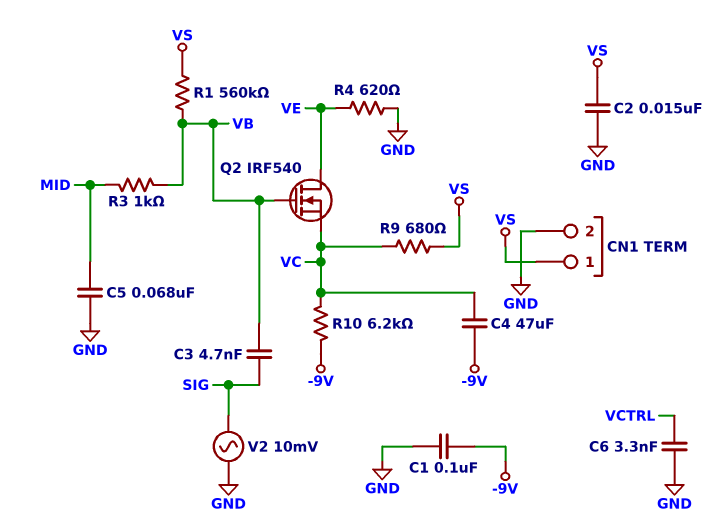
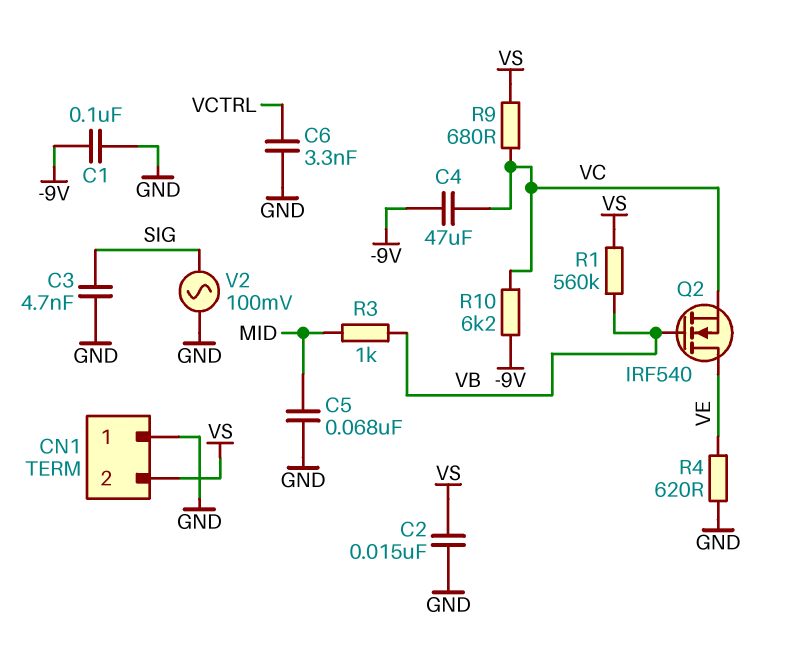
C3: 4.7nF (SIG, VB) -> 4.7nF (GND, SIG)
CN1 pin 1: VS -> GND
CN1 pin 2: GND -> VS
V2: AC 10mV (GND, SIG) -> AC 100mV (GND, SIG)

